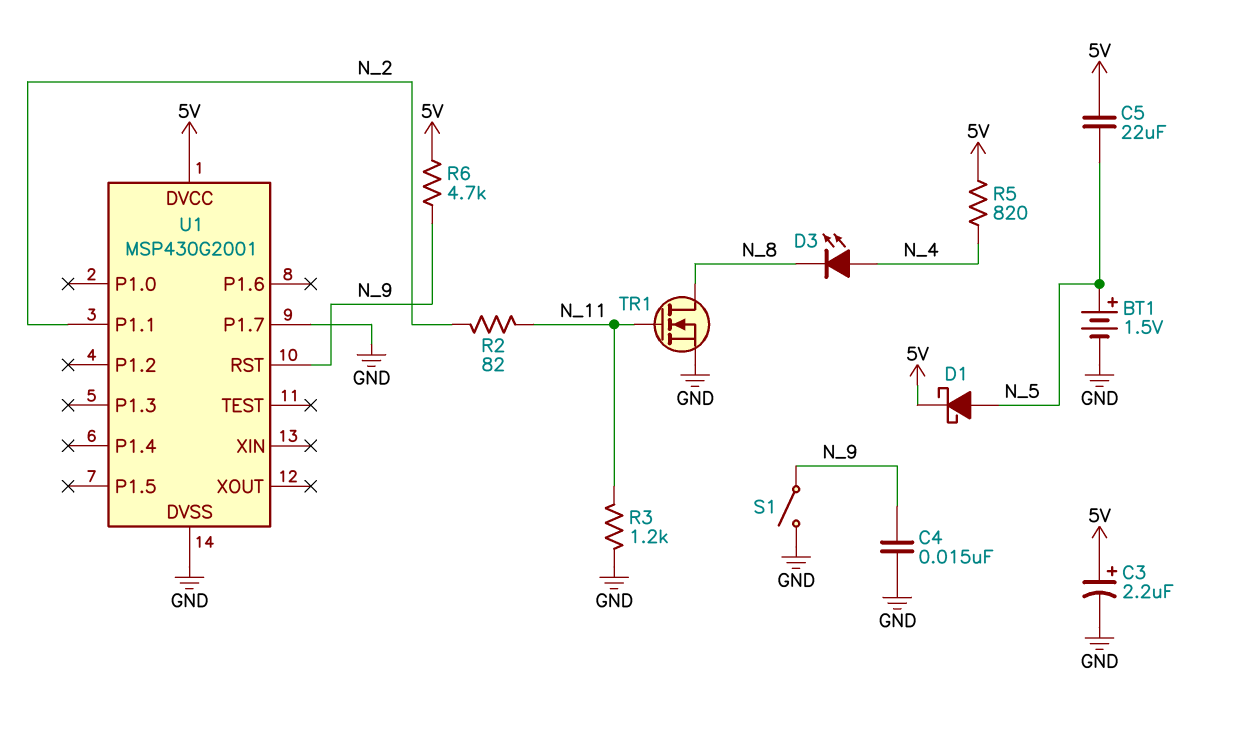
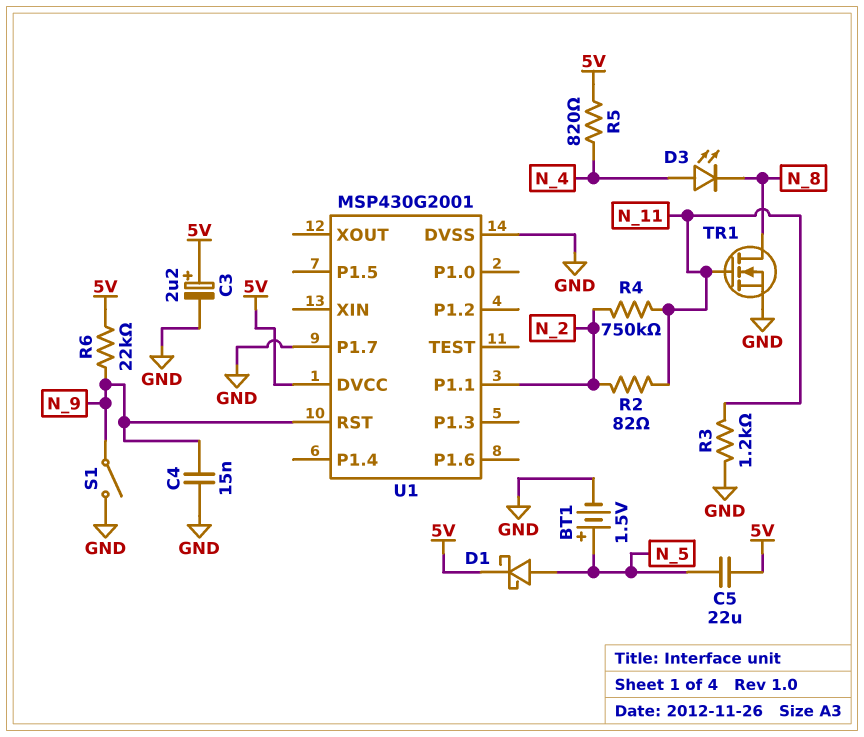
R4: none -> 750k (N_2, N_11)
R6: 4.7k (5V, N_9) -> 22k (5V, N_9)

